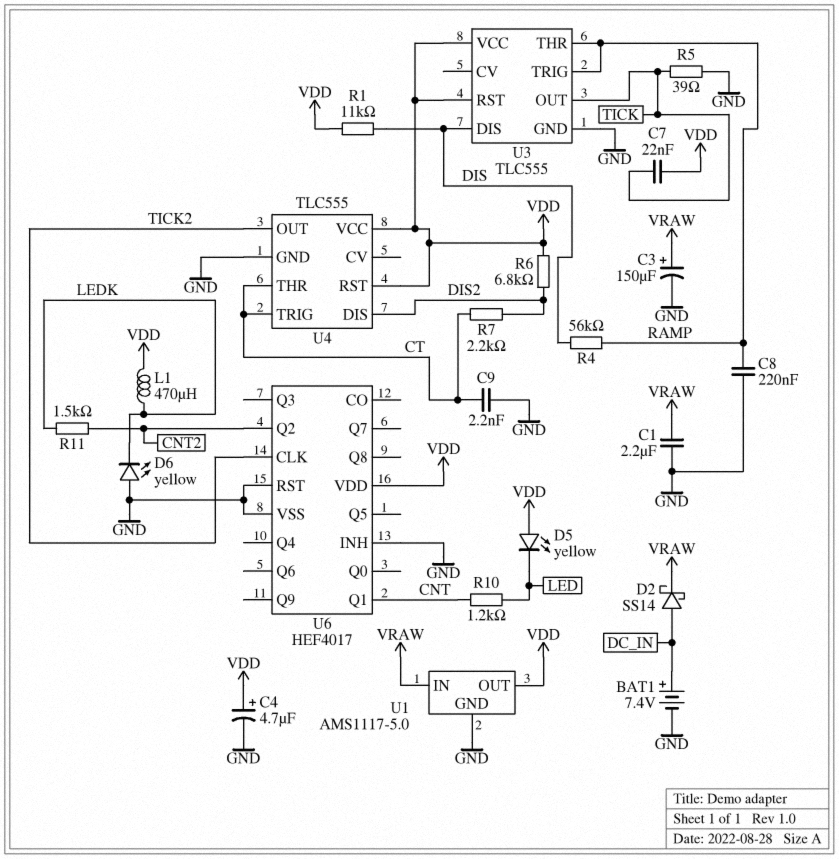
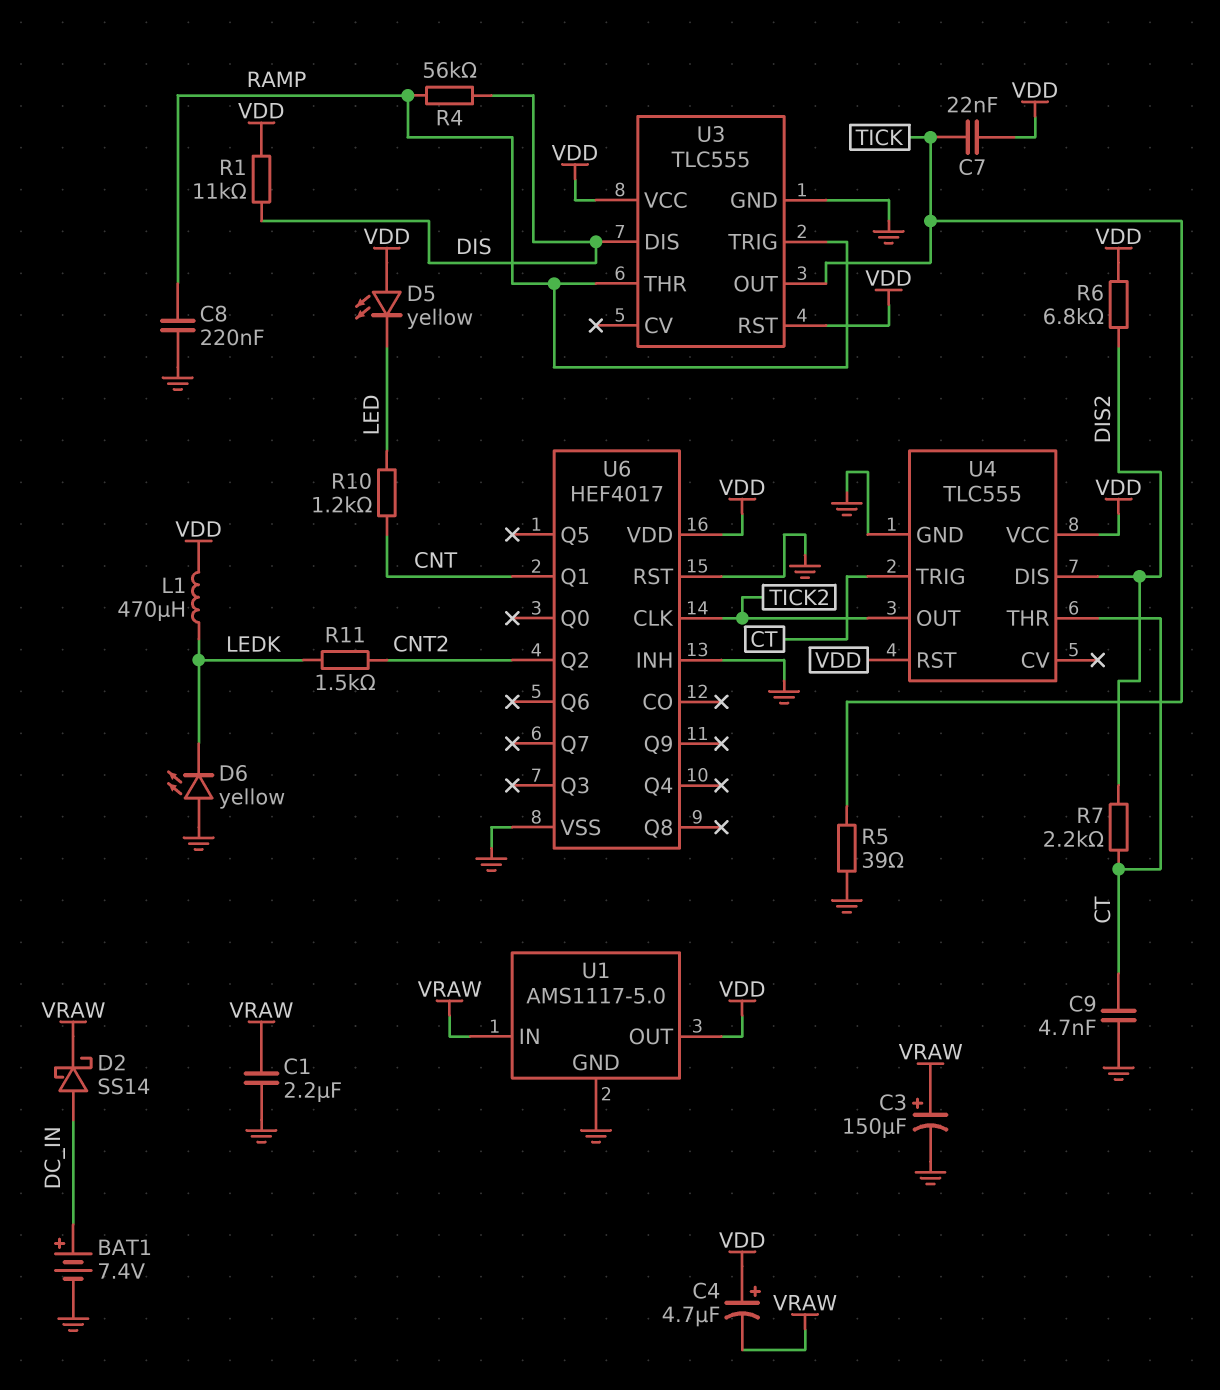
C4: 4.7uF (plus VDD, minus GND) -> 4.7uF (plus VDD, minus VRAW)
C9: 2.2nF (CT, GND) -> 4.7nF (CT, GND)

